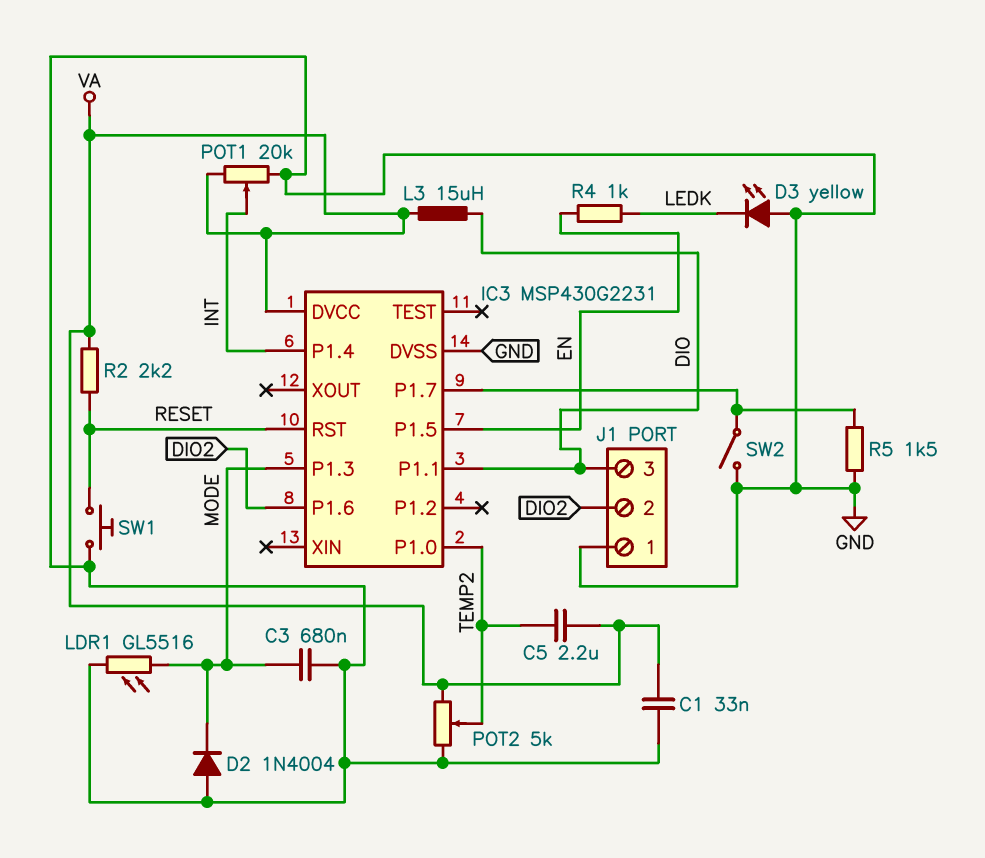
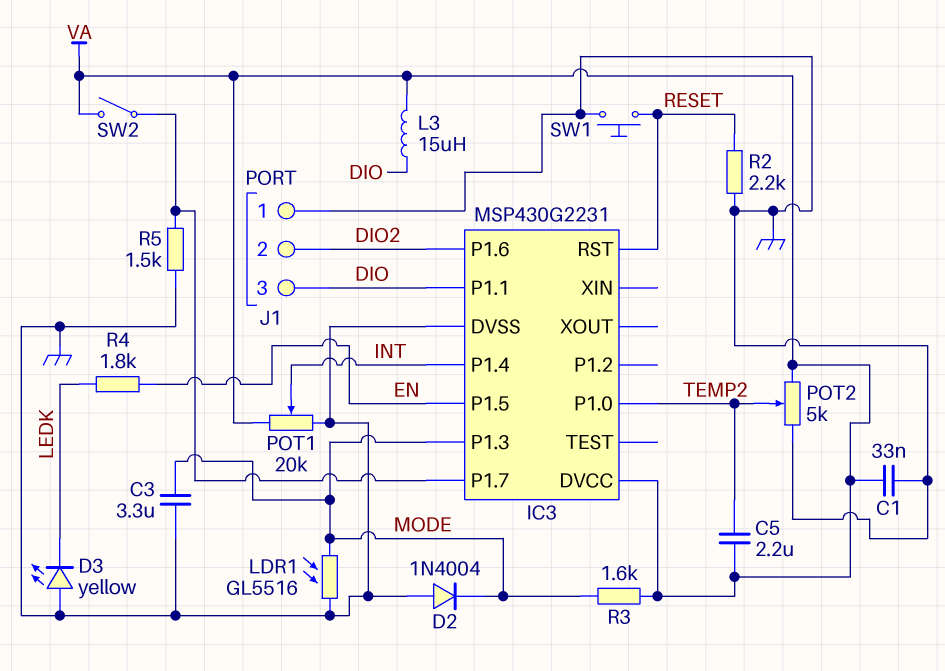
C3: 680nF (GND, MODE) -> 3.3uF (GND, MODE)
R2: 2.2k (RESET, VA) -> 2.2k (GND, RESET)
R3: none -> 1.6k (MODE, VA)
R4: 1k (EN, LEDK) -> 1.8k (EN, LEDK)
SW2: switch (GND, IC3/P1.7) -> switch (IC3/P1.7, VA)

